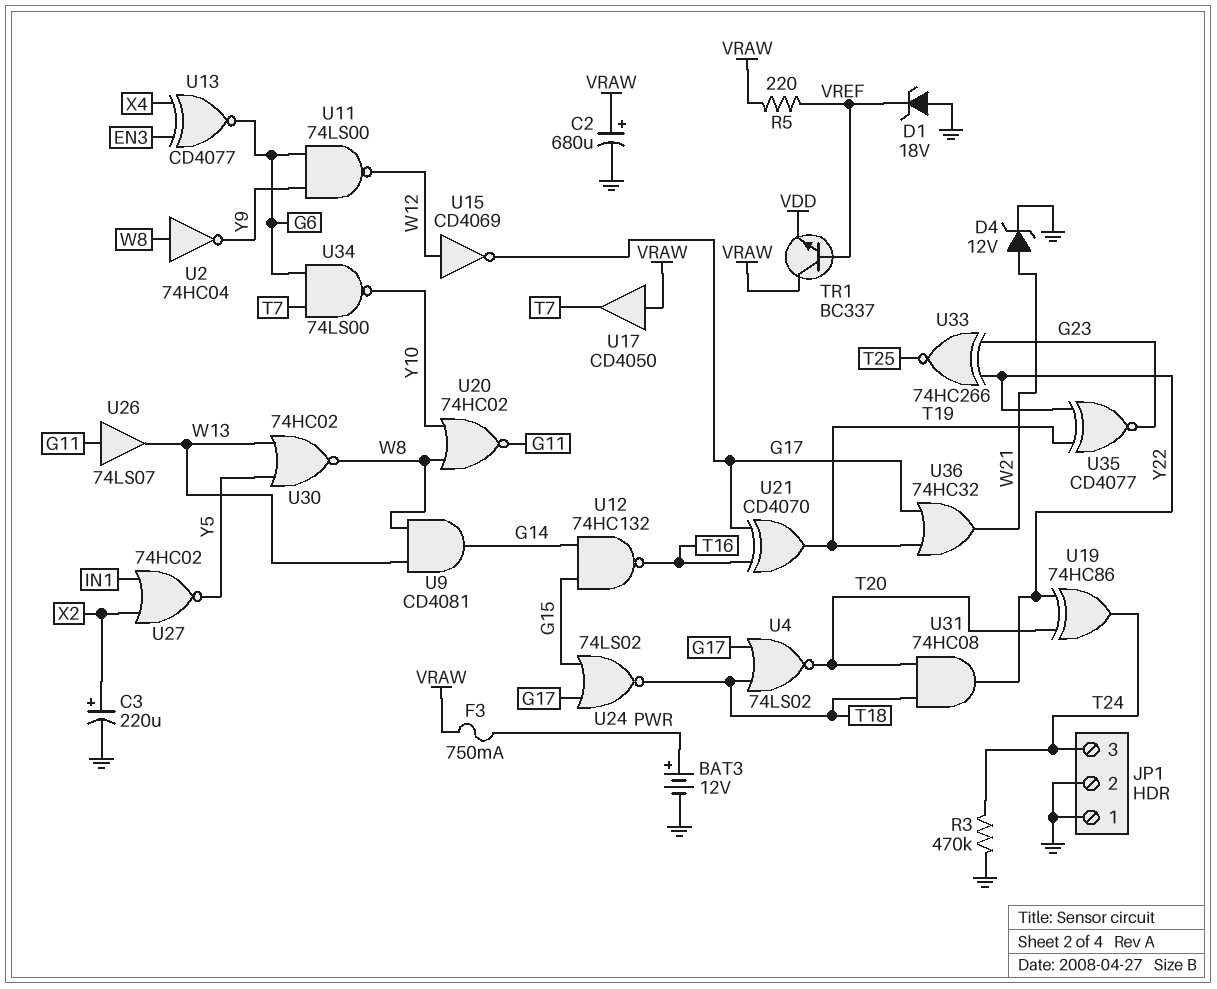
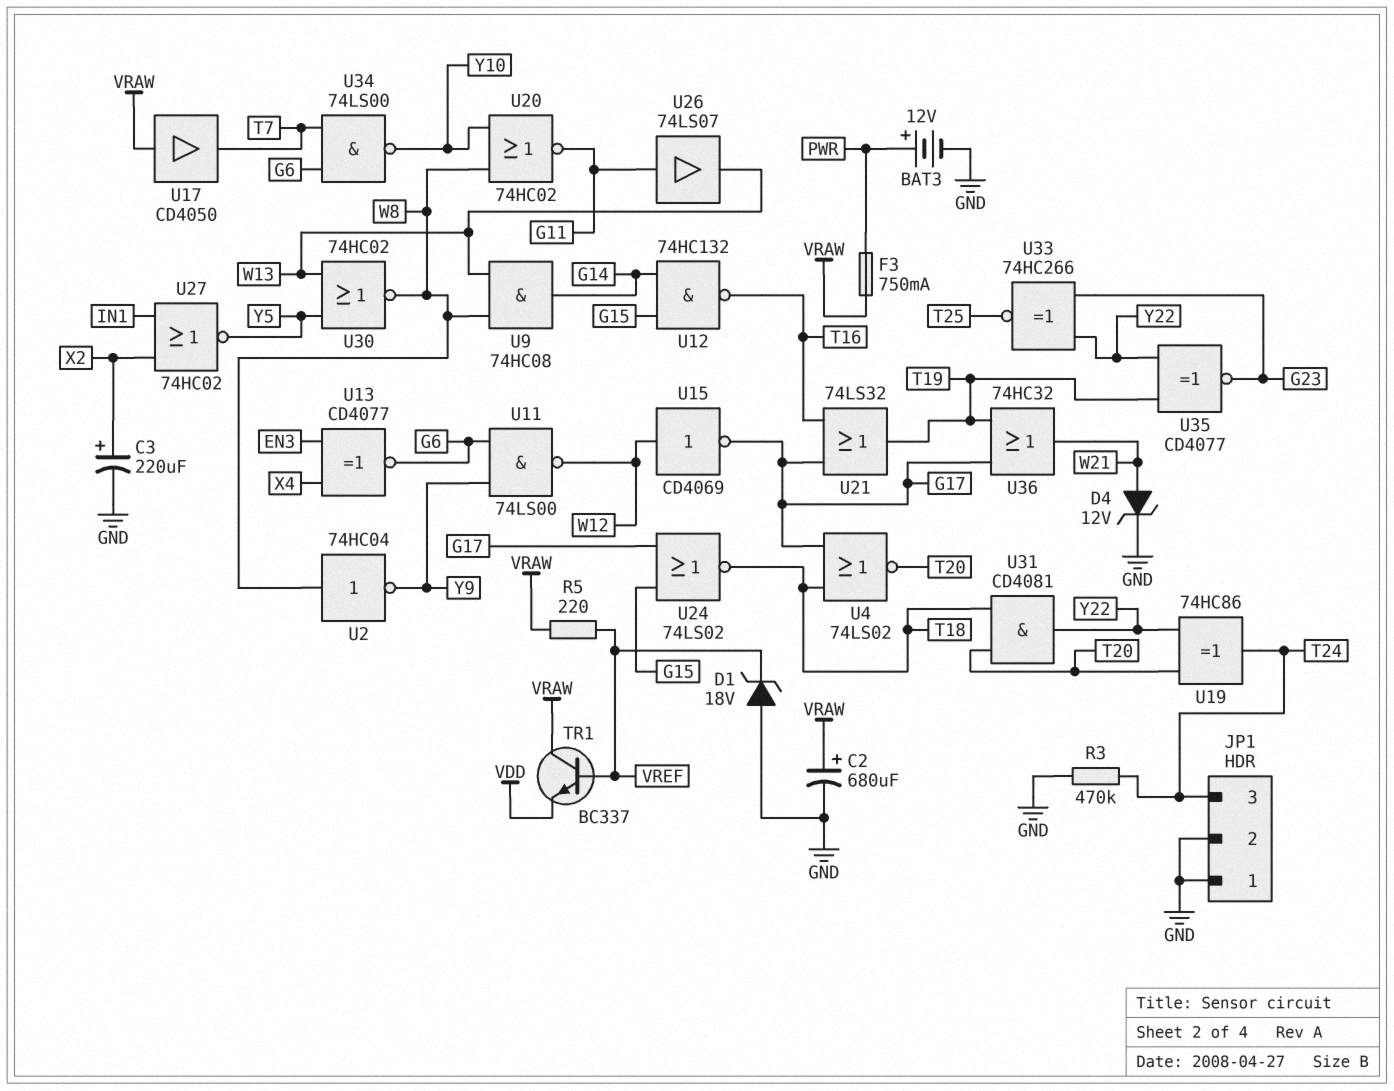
U9: AND CD4081 (in W8, in W13, out G14) -> AND 74HC08 (in W8, in W13, out G14)
U21: XOR CD4070 (in G17, in T16, out T19) -> OR 74LS32 (in G17, in T16, out T19)
U31: AND 74HC08 (in T18, in T20, out Y22) -> AND CD4081 (in T18, in T20, out Y22)

